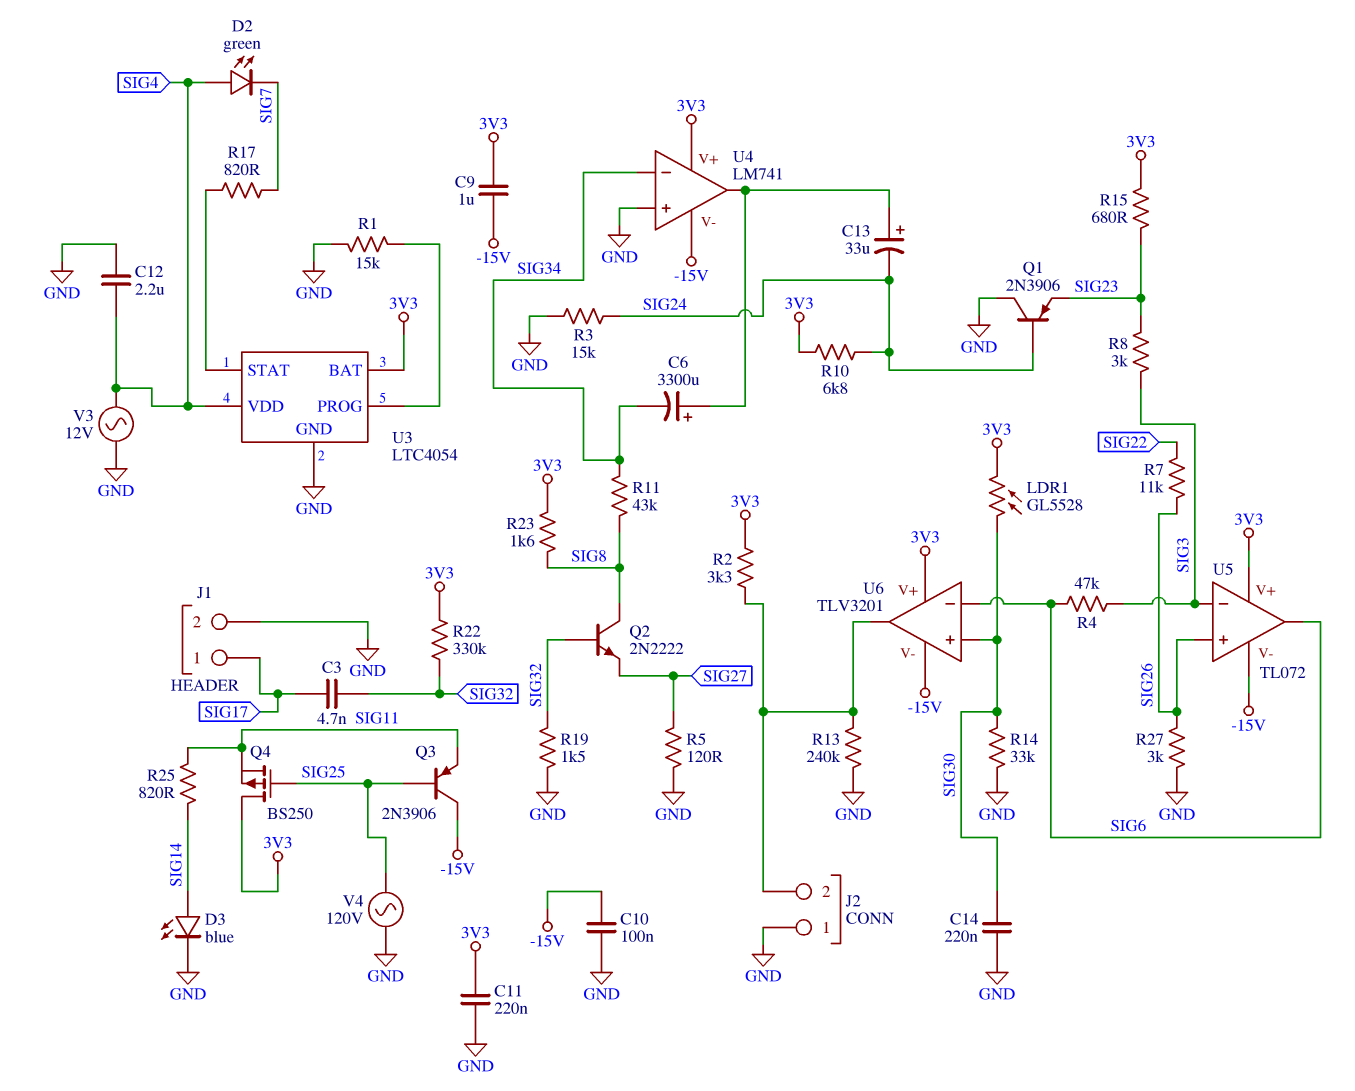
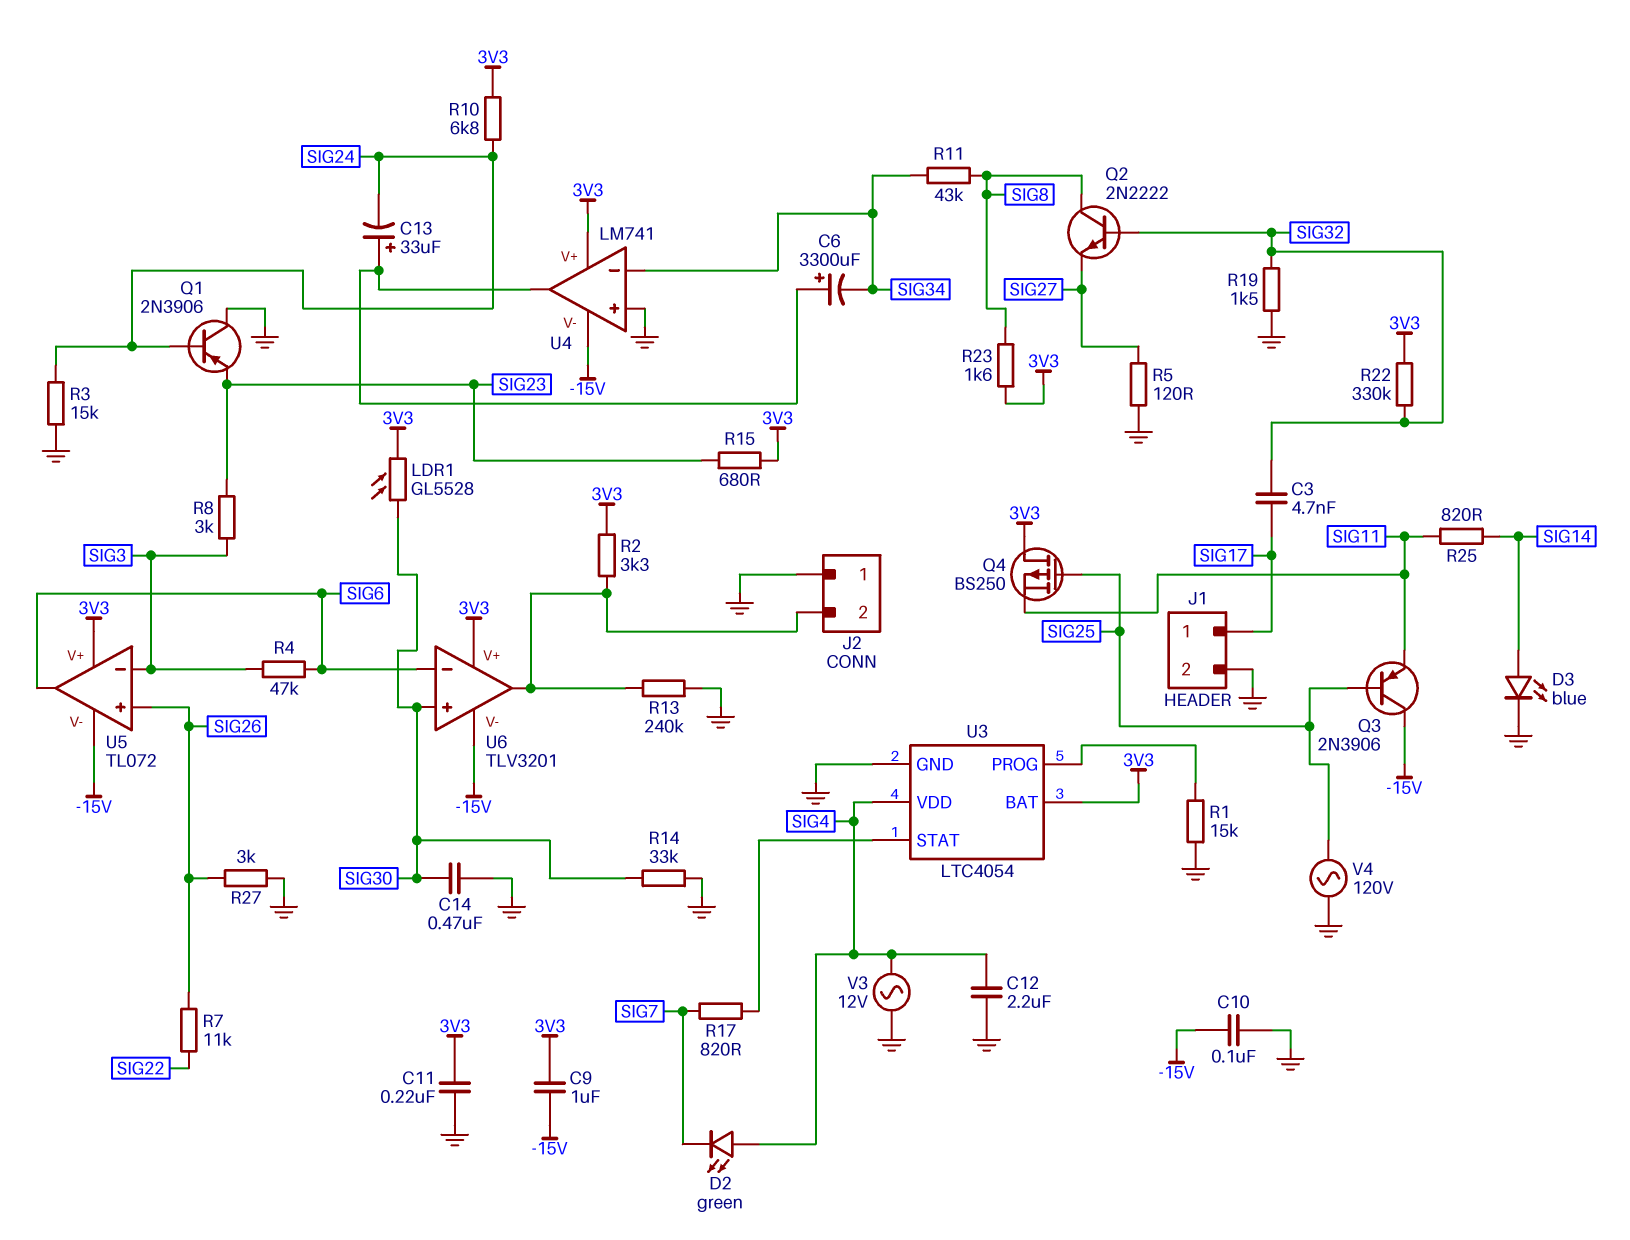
C14: 220nF (GND, SIG30) -> 470nF (GND, SIG30)

